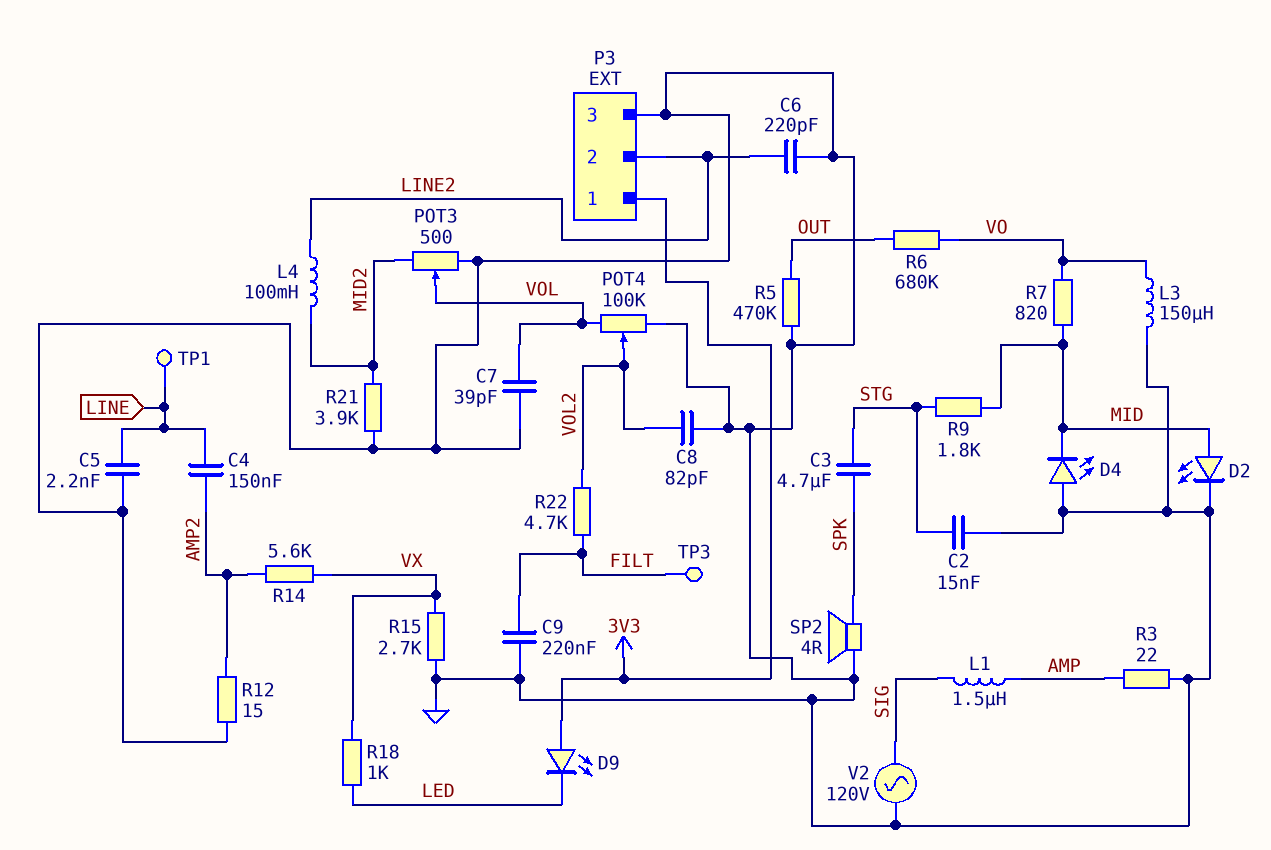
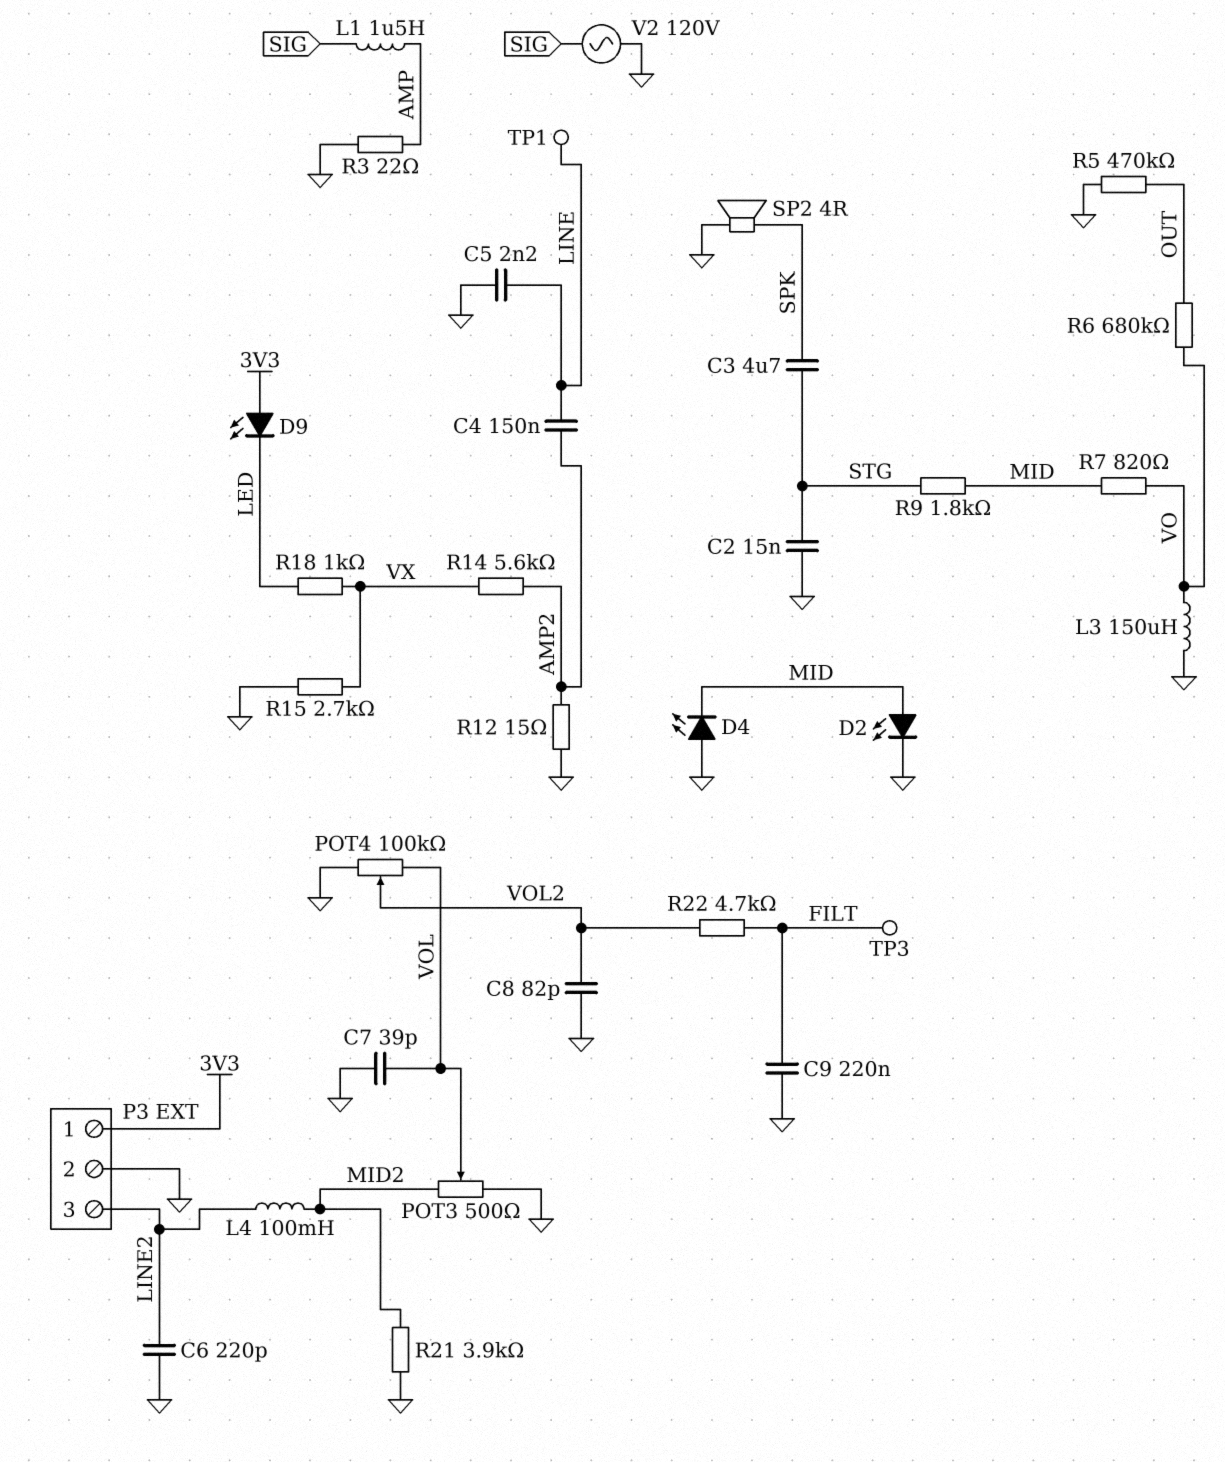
P3 pin 2: LINE2 -> GND
P3 pin 3: GND -> LINE2

